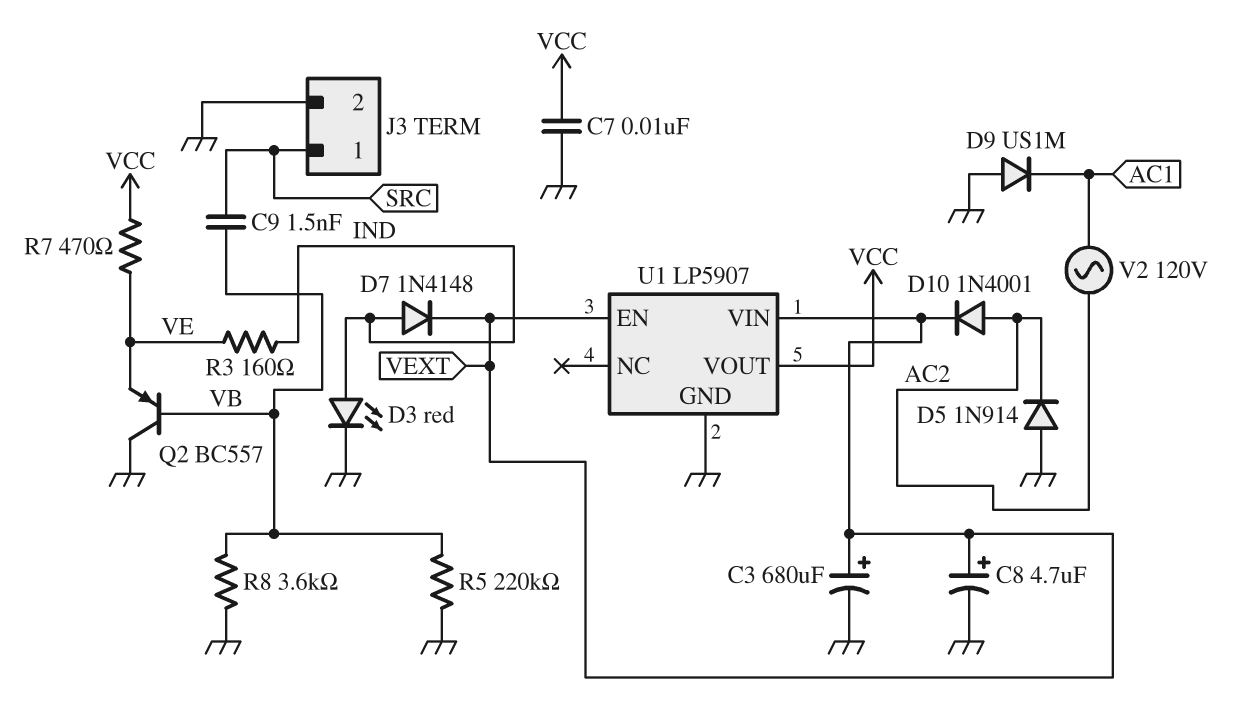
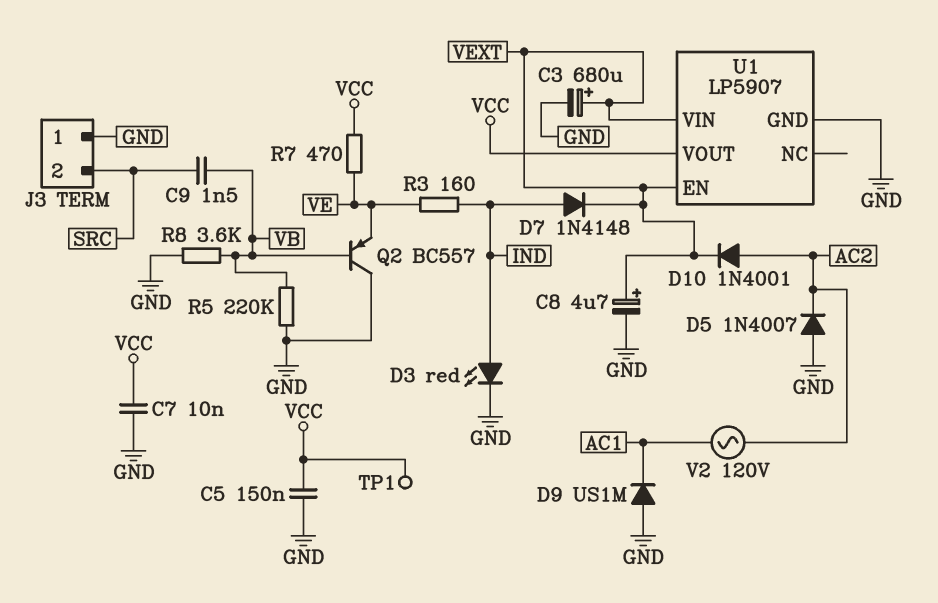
C5: none -> 150nF (GND, VCC)
D5: diode 1N914 (A GND, K AC2) -> diode 1N4007 (A GND, K AC2)
J3 pin 1: SRC -> GND
J3 pin 2: GND -> SRC
TP1: none -> test point (VCC)

